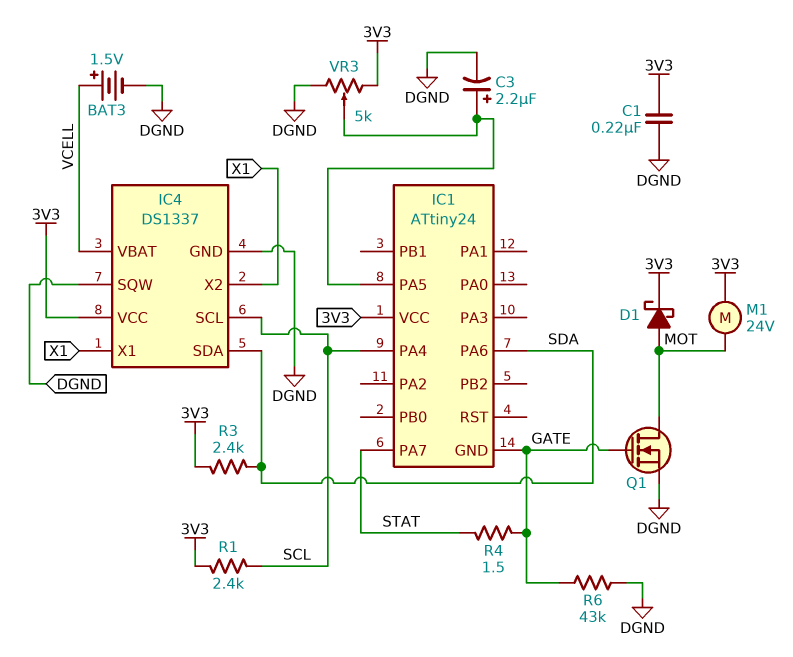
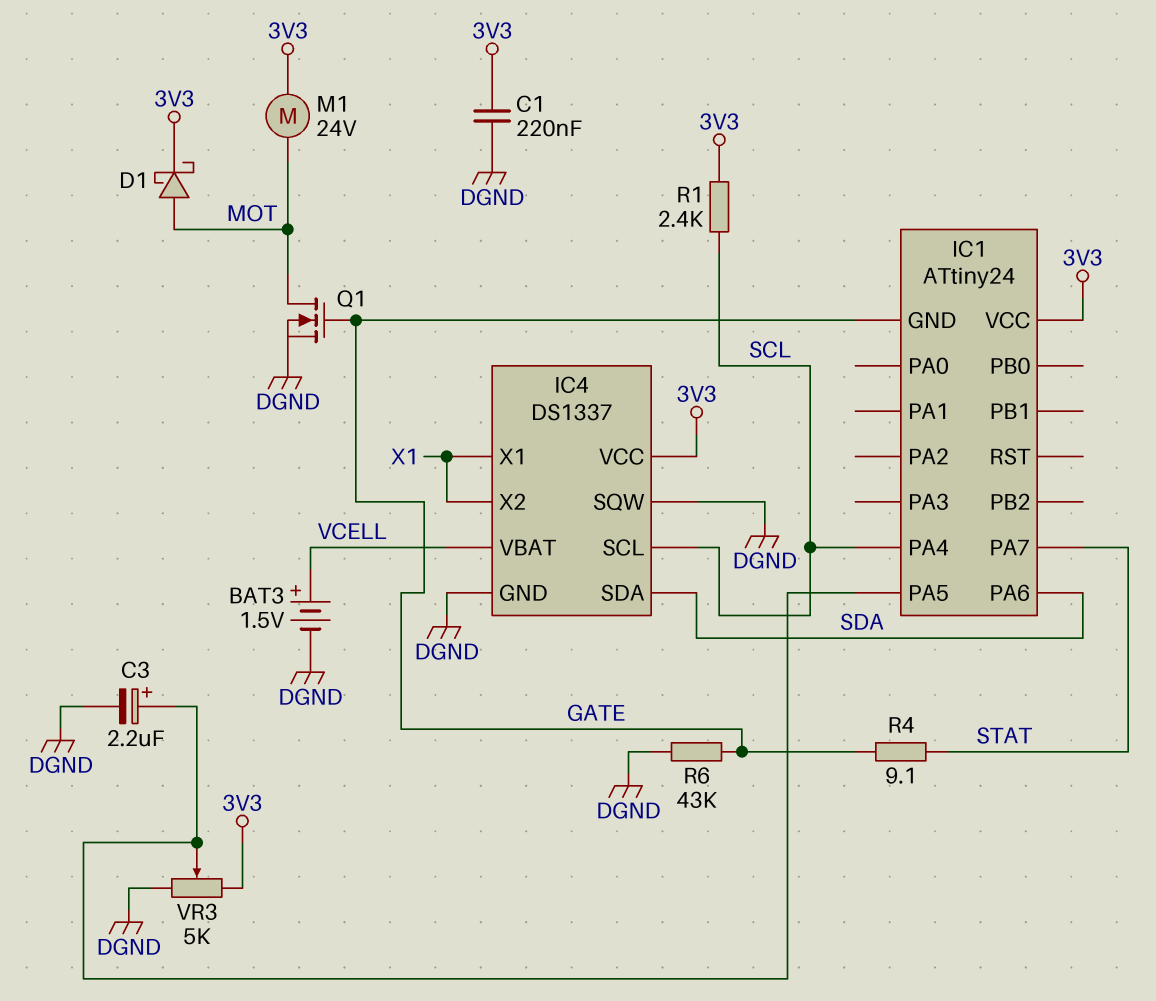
R3: 2.4k (3V3, SDA) -> none
R4: 1.5 (GATE, STAT) -> 9.1 (GATE, STAT)

